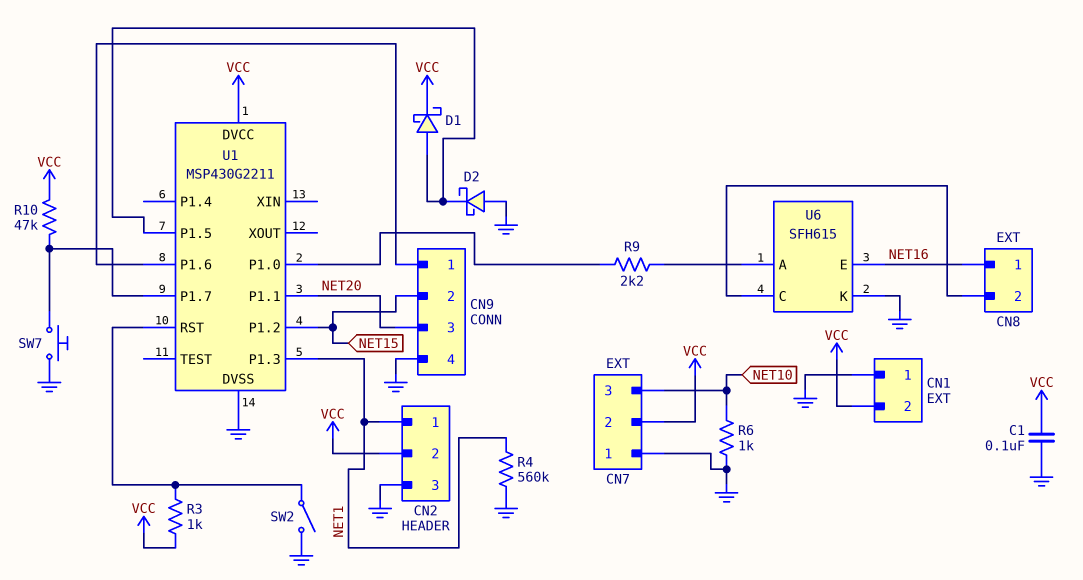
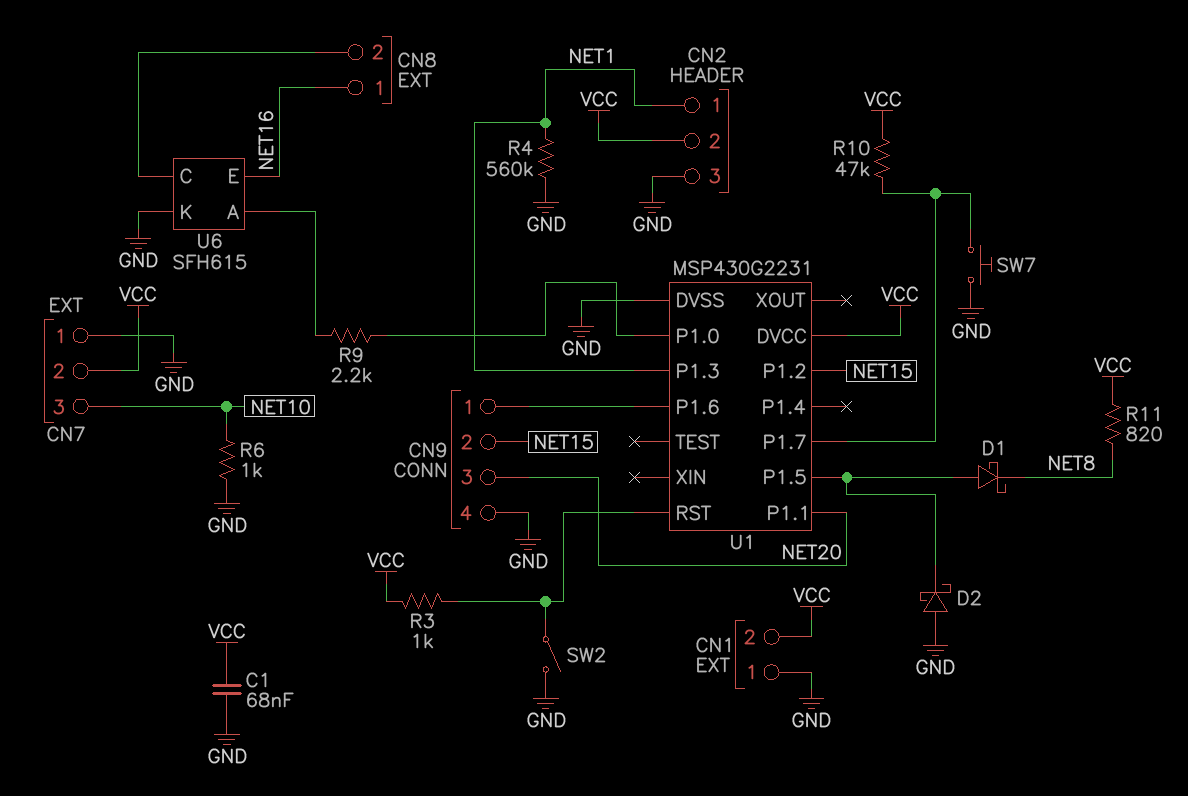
C1: 100nF (GND, VCC) -> 68nF (GND, VCC)
D1: schottky (A U1/P1.5, K VCC) -> schottky (A U1/P1.5, K NET8)
R11: none -> 820 (NET8, VCC)
U1: MSP430G2211 -> MSP430G2231

